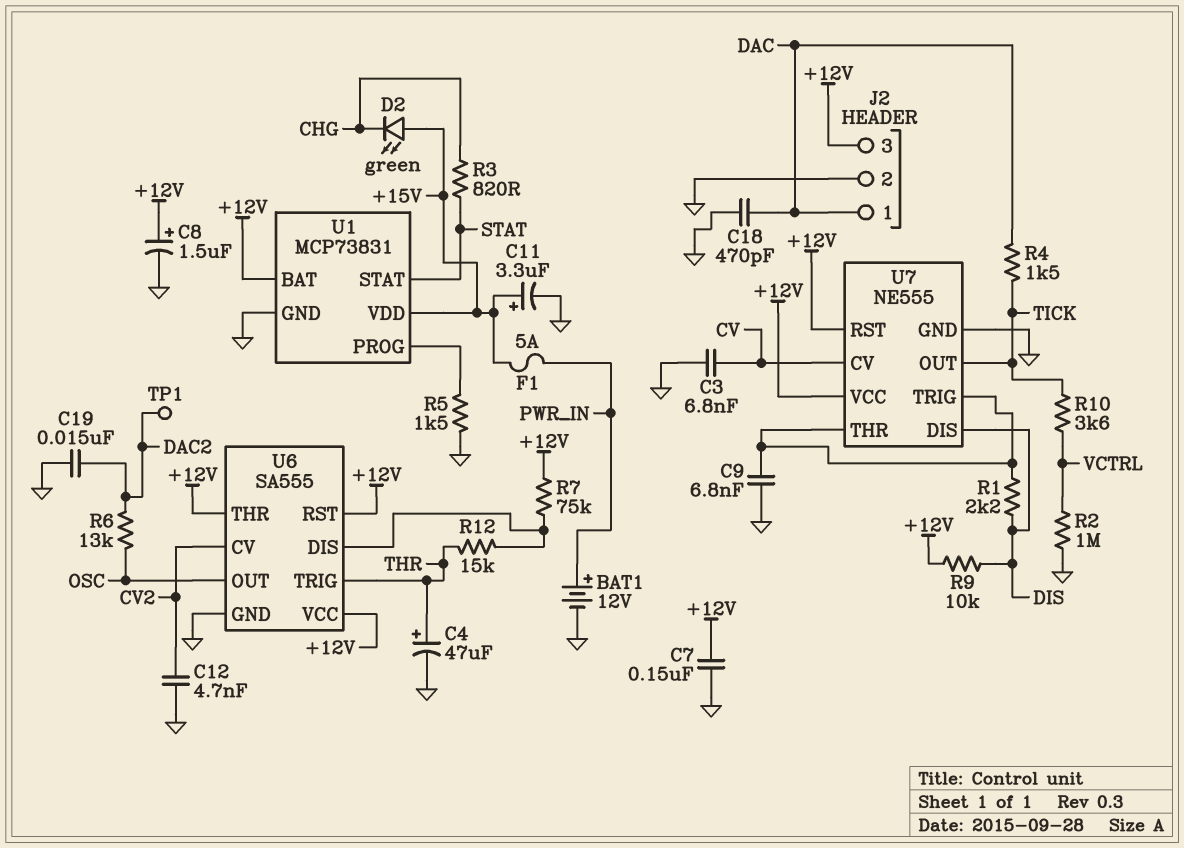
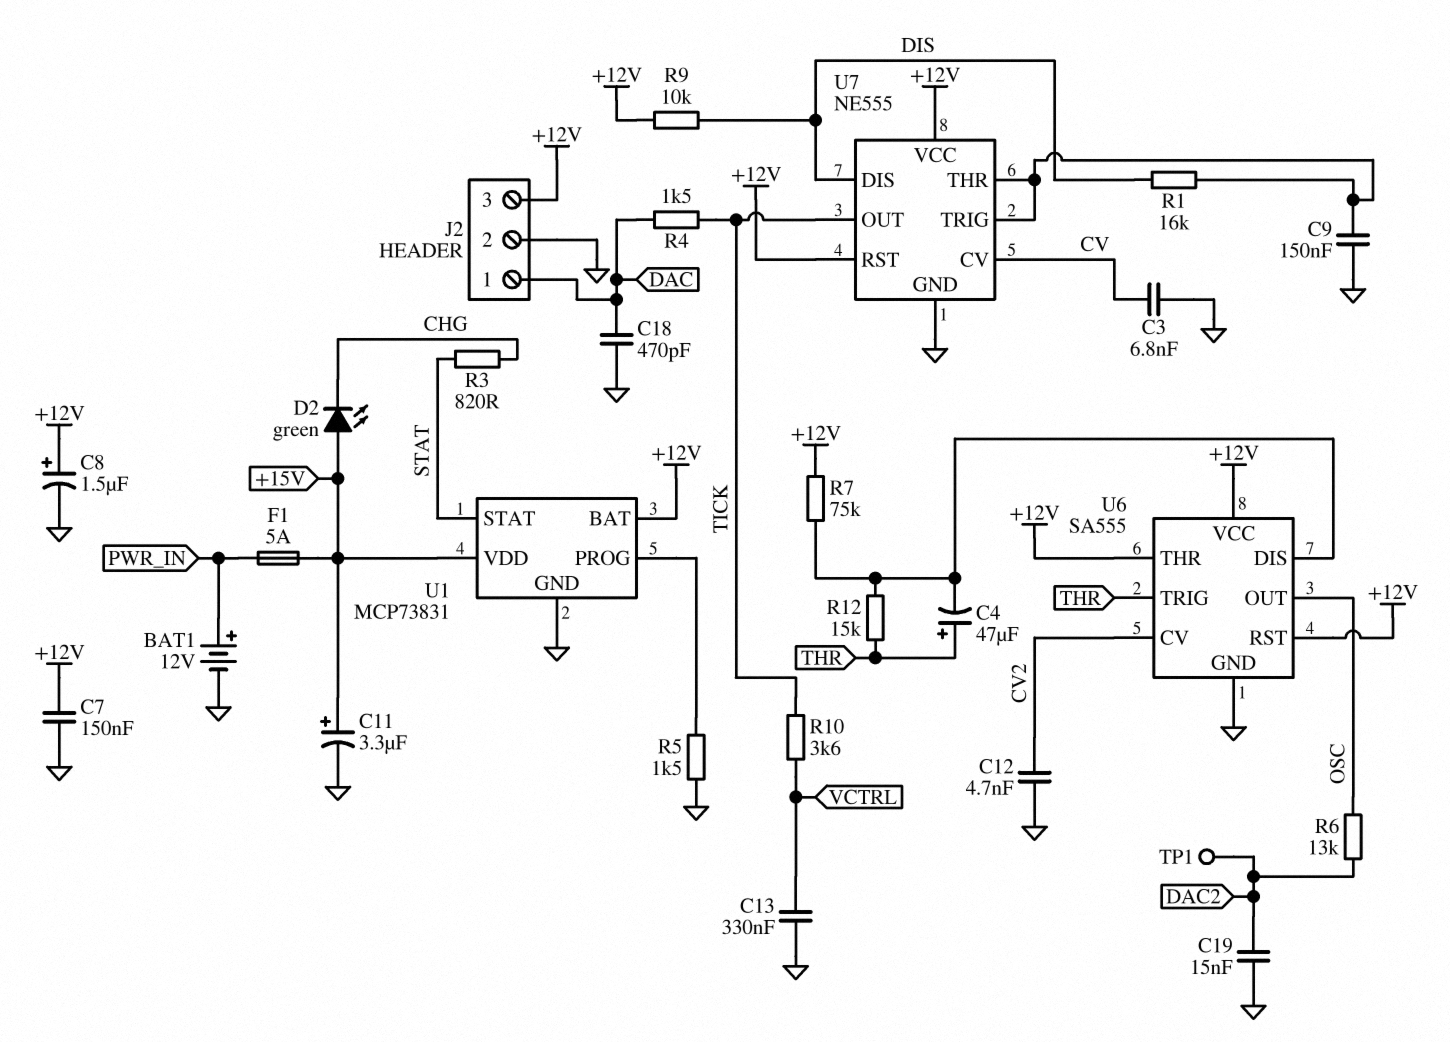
C4: 47uF (plus THR, minus GND) -> 47uF (plus THR, minus U6/DIS)
C9: 6.8nF (GND, U7/THR) -> 150nF (GND, U7/THR)
C13: none -> 330nF (GND, VCTRL)
R1: 2.2k (DIS, U7/THR) -> 16k (DIS, U7/THR)
R2: 1M (GND, VCTRL) -> none

